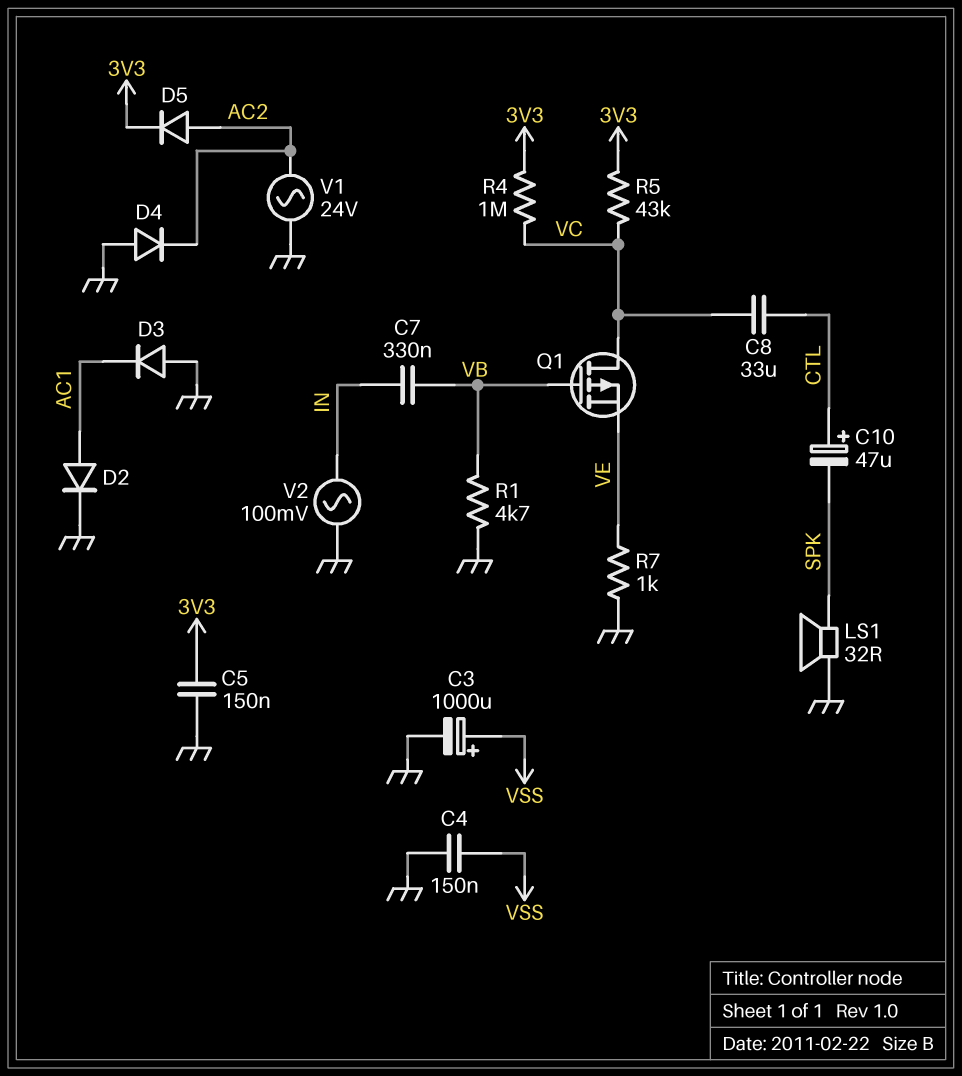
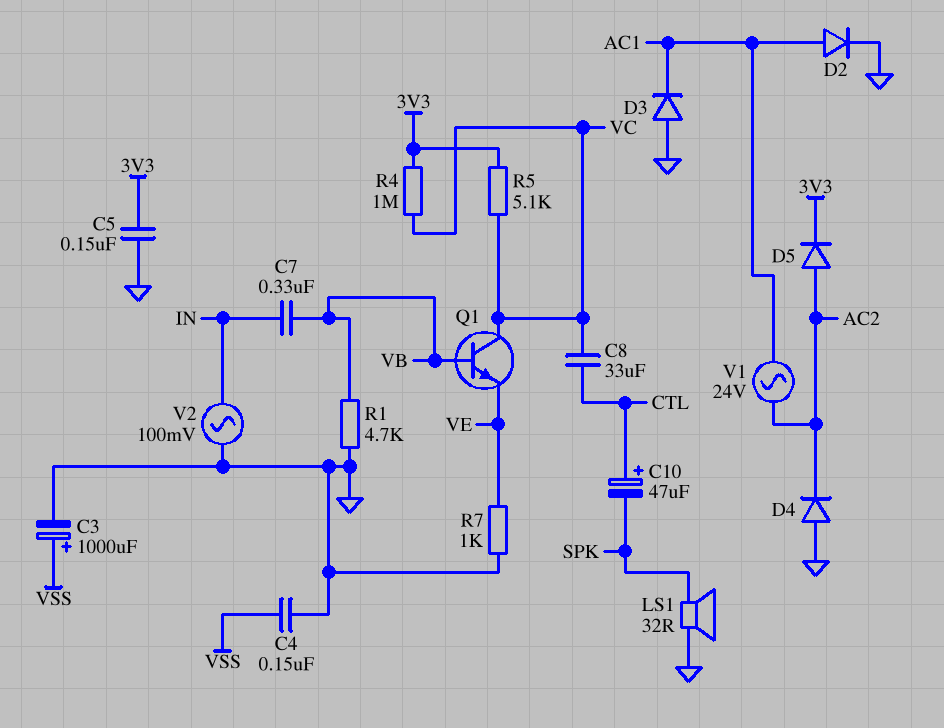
Q1: PMOS (G VB, D VC, S VE) -> NPN (B VB, C VC, E VE)
R5: 43k (3V3, VC) -> 5.1k (3V3, VC)
V1: AC 24V (AC2, GND) -> AC 24V (AC1, AC2)

